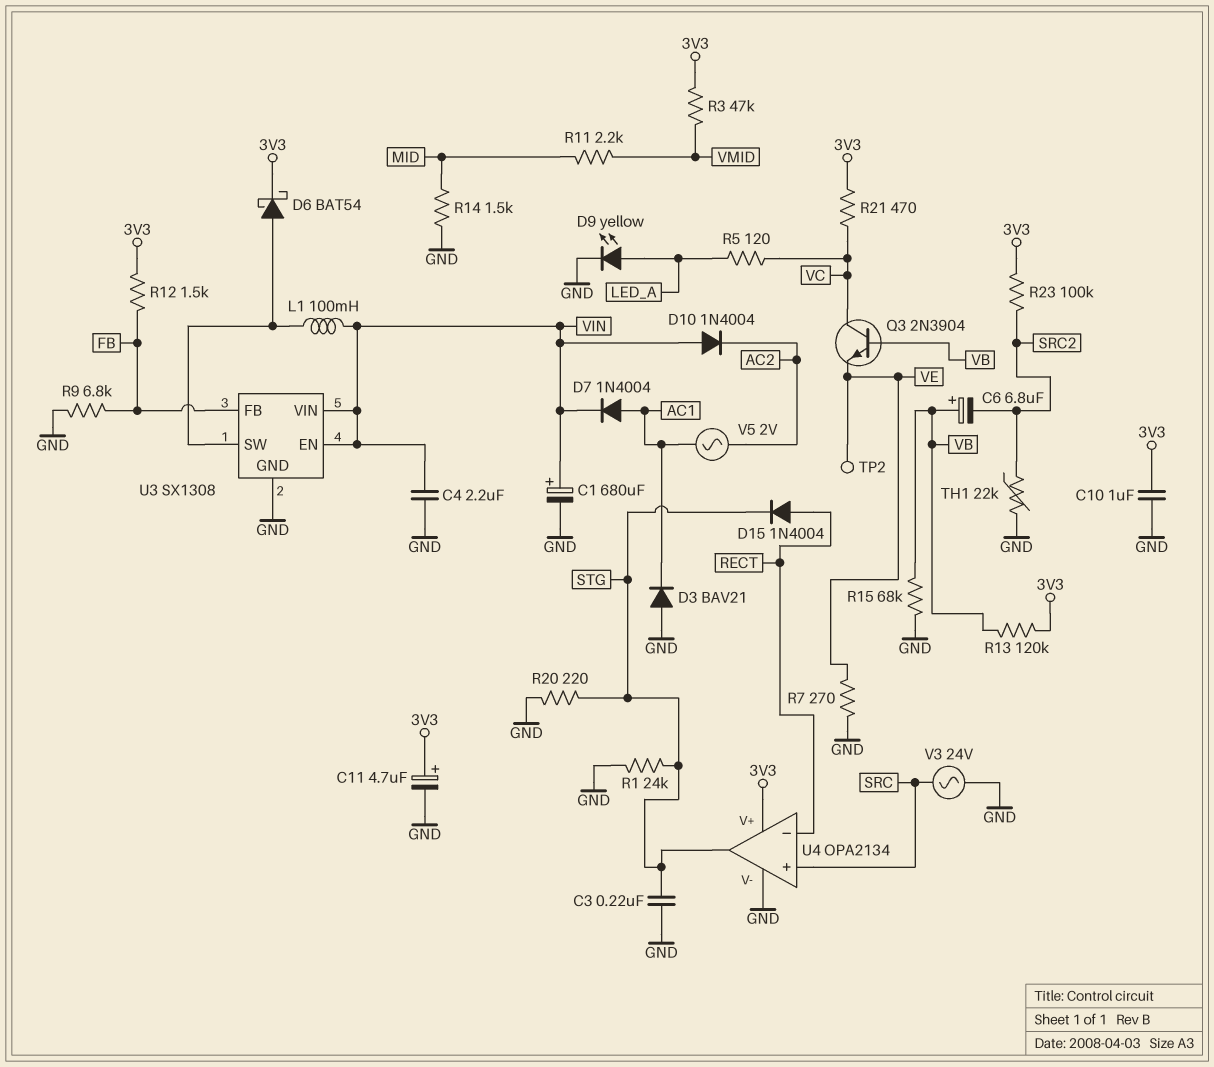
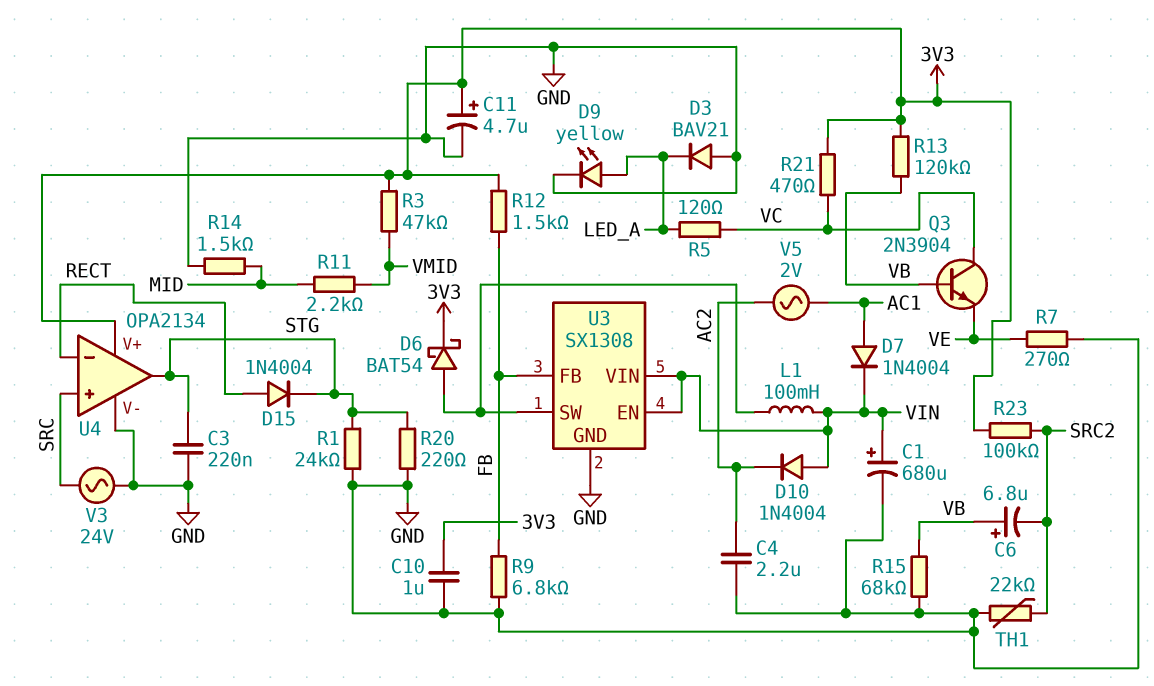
C4: 2.2uF (GND, VIN) -> 2.2uF (AC2, GND)
D3: diode BAV21 (A GND, K AC1) -> diode BAV21 (A GND, K LED_A)
TP2: test point (VE) -> none

